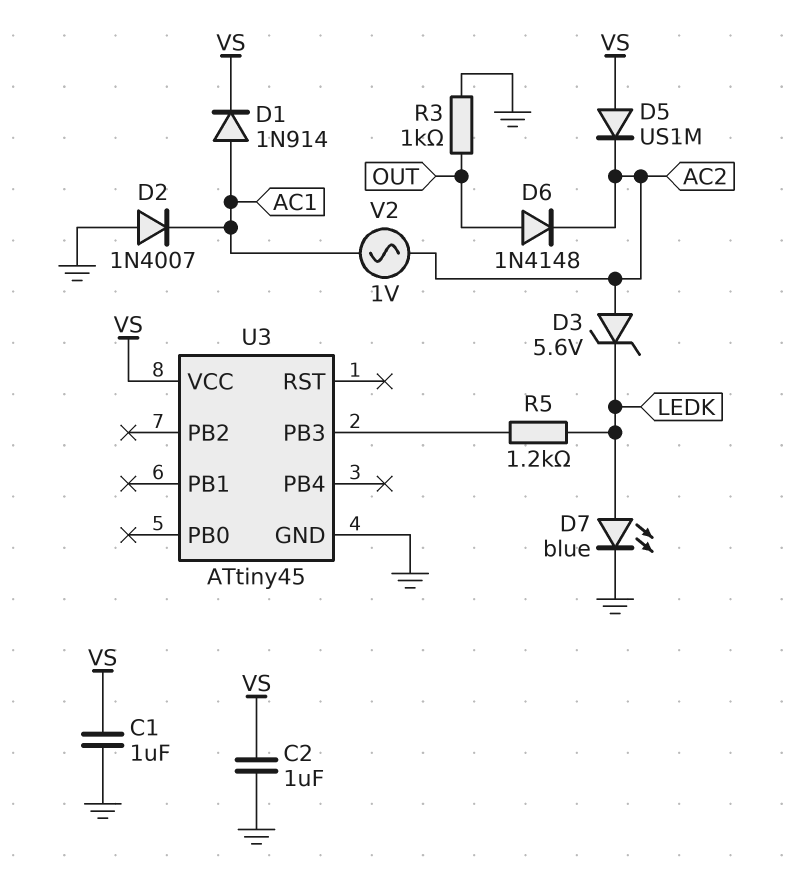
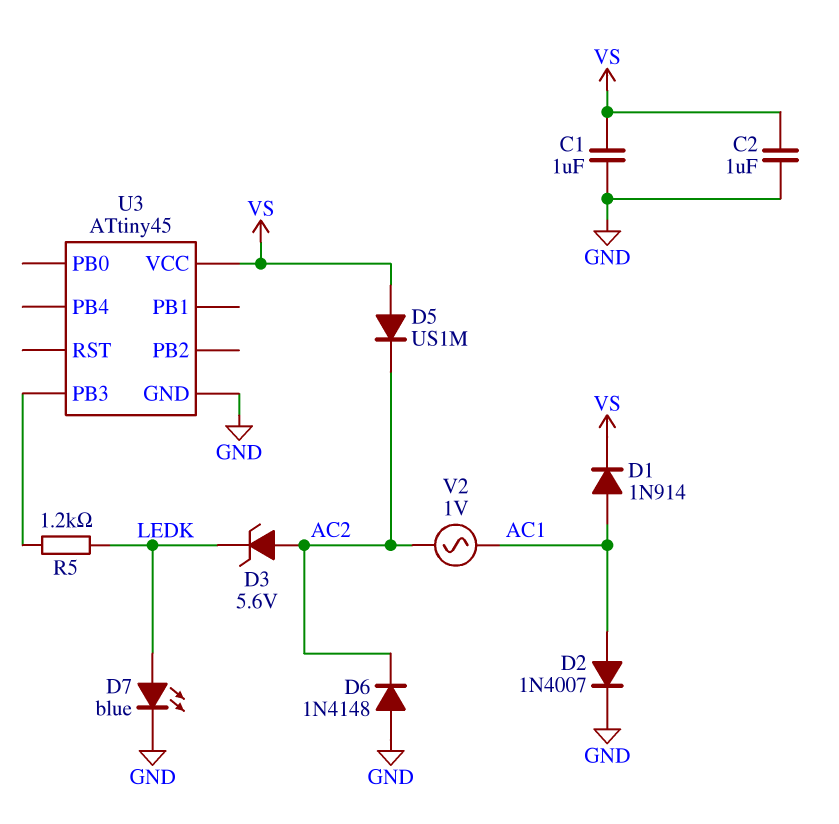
D2: diode 1N4007 (A GND, K AC1) -> diode 1N4007 (A AC1, K GND)
D6: diode 1N4148 (A OUT, K AC2) -> diode 1N4148 (A GND, K AC2)
R3: 1k (GND, OUT) -> none

